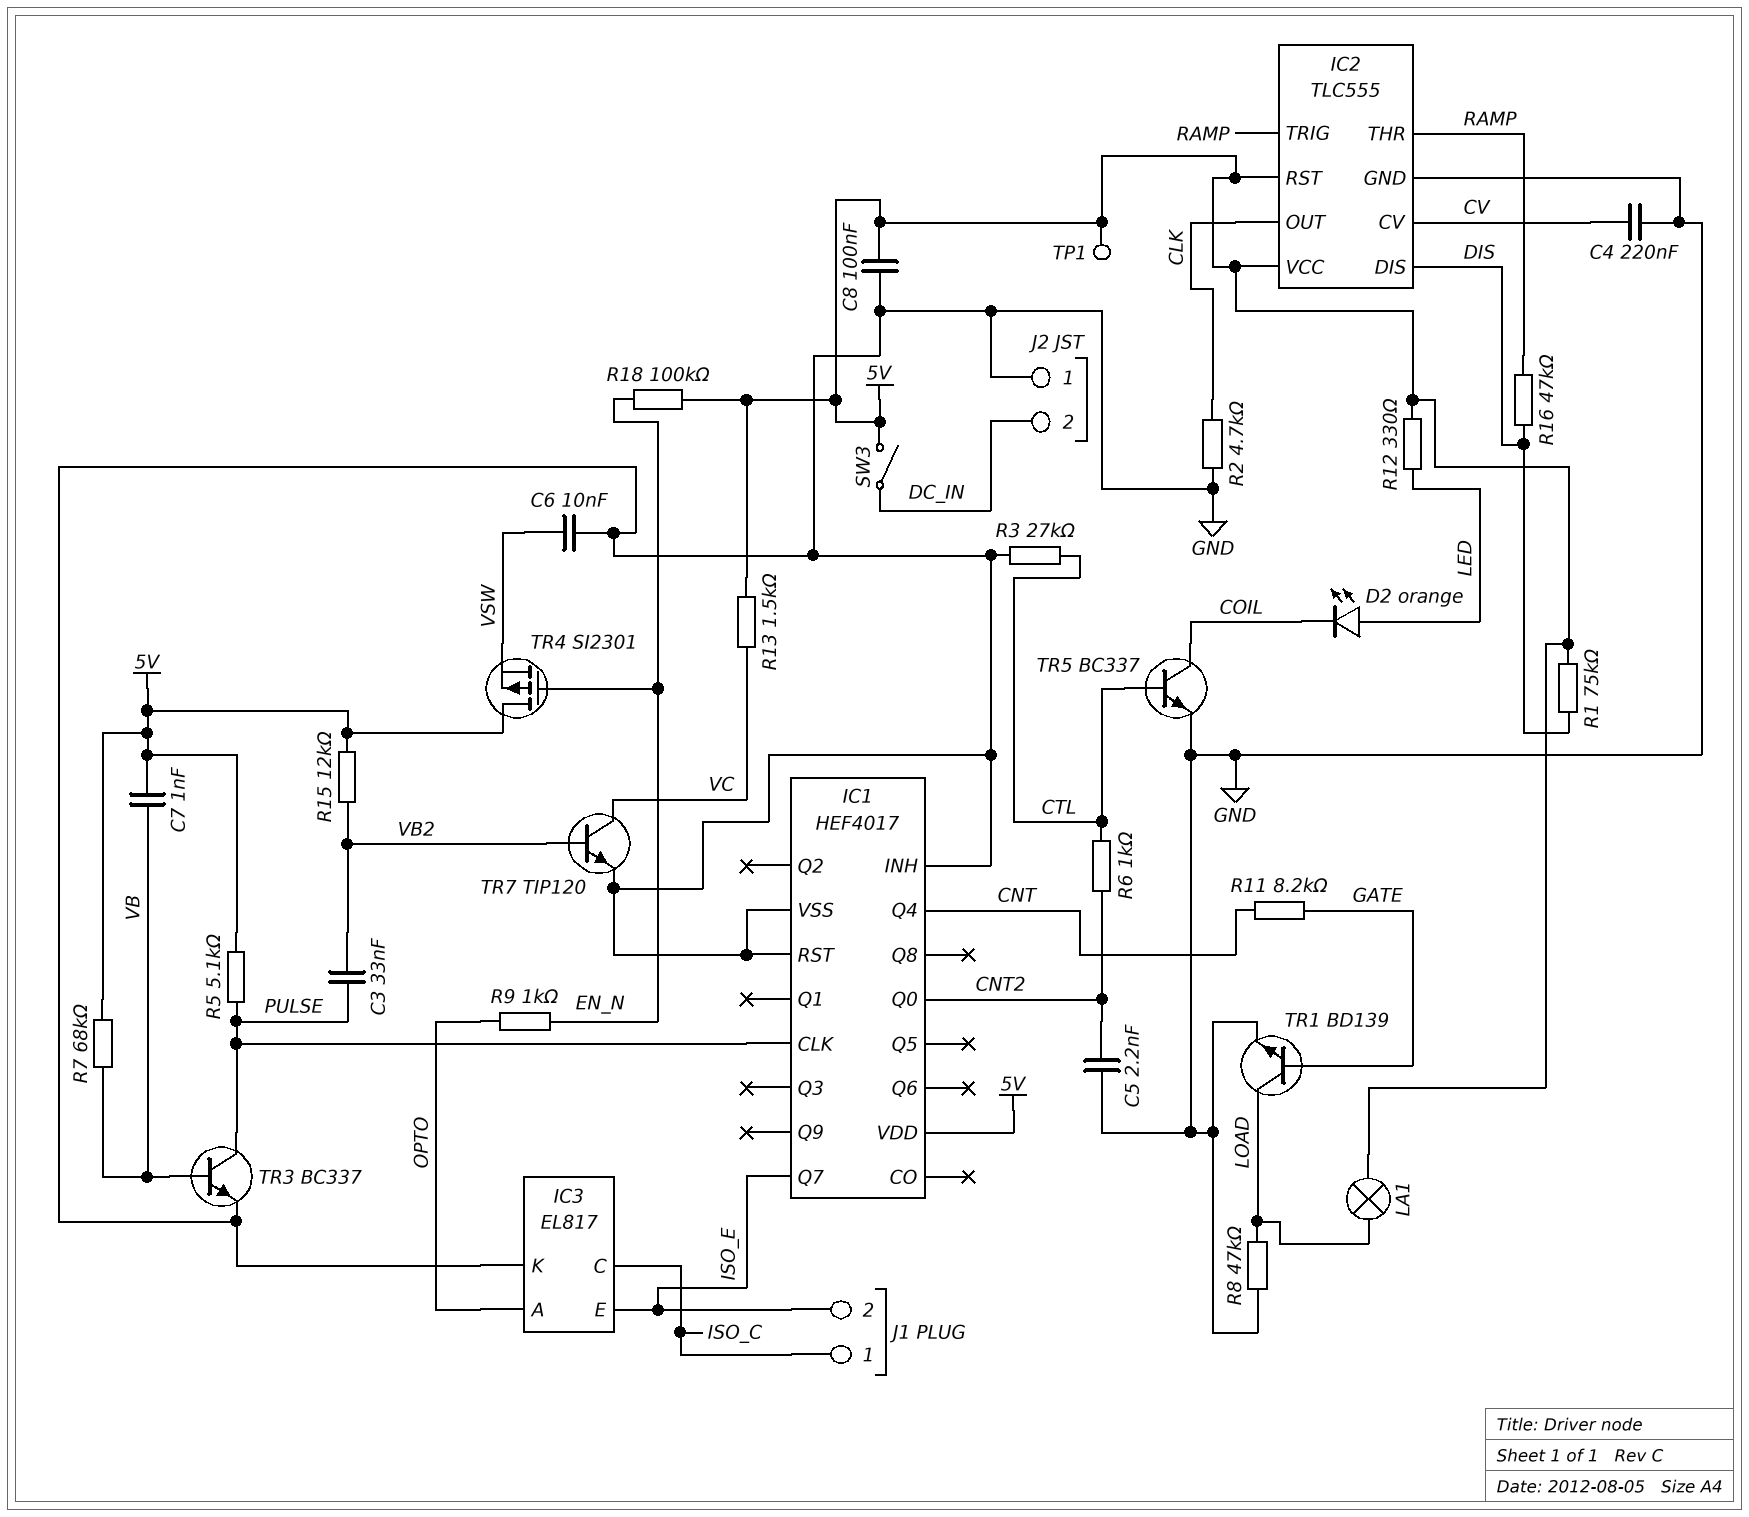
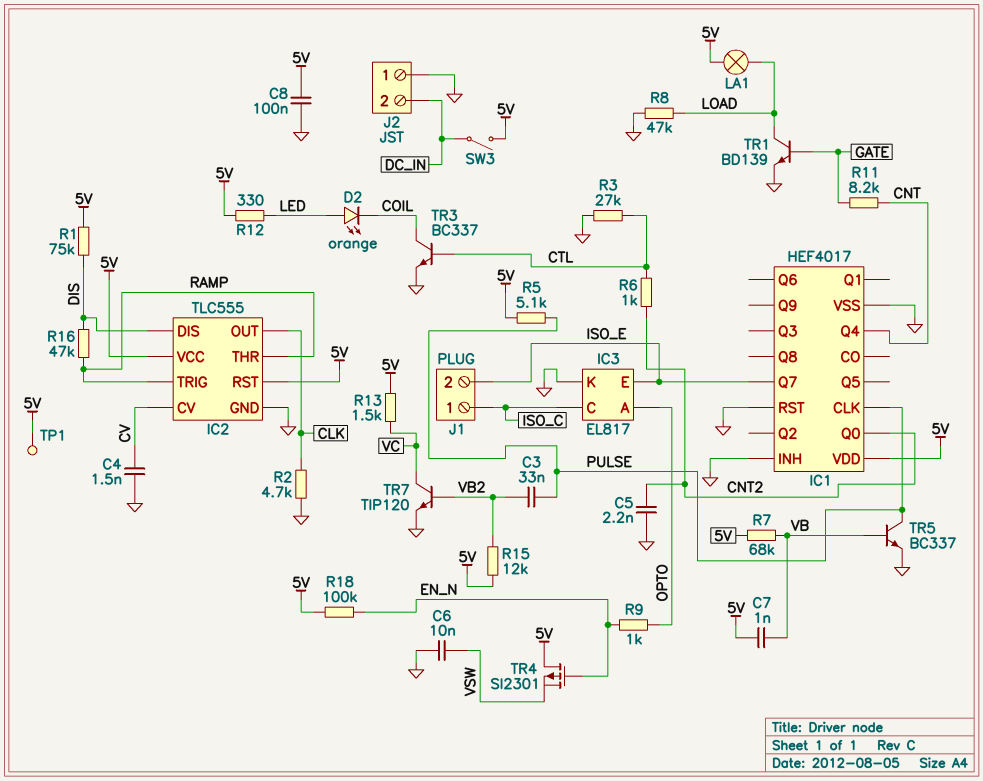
C4: 220nF (CV, GND) -> 1.5nF (CV, GND)
TR3: NPN BC337 (B VB, C PULSE, E GND) -> NPN BC337 (B CTL, C COIL, E GND)
TR5: NPN BC337 (B CTL, C COIL, E GND) -> NPN BC337 (B VB, C PULSE, E GND)

